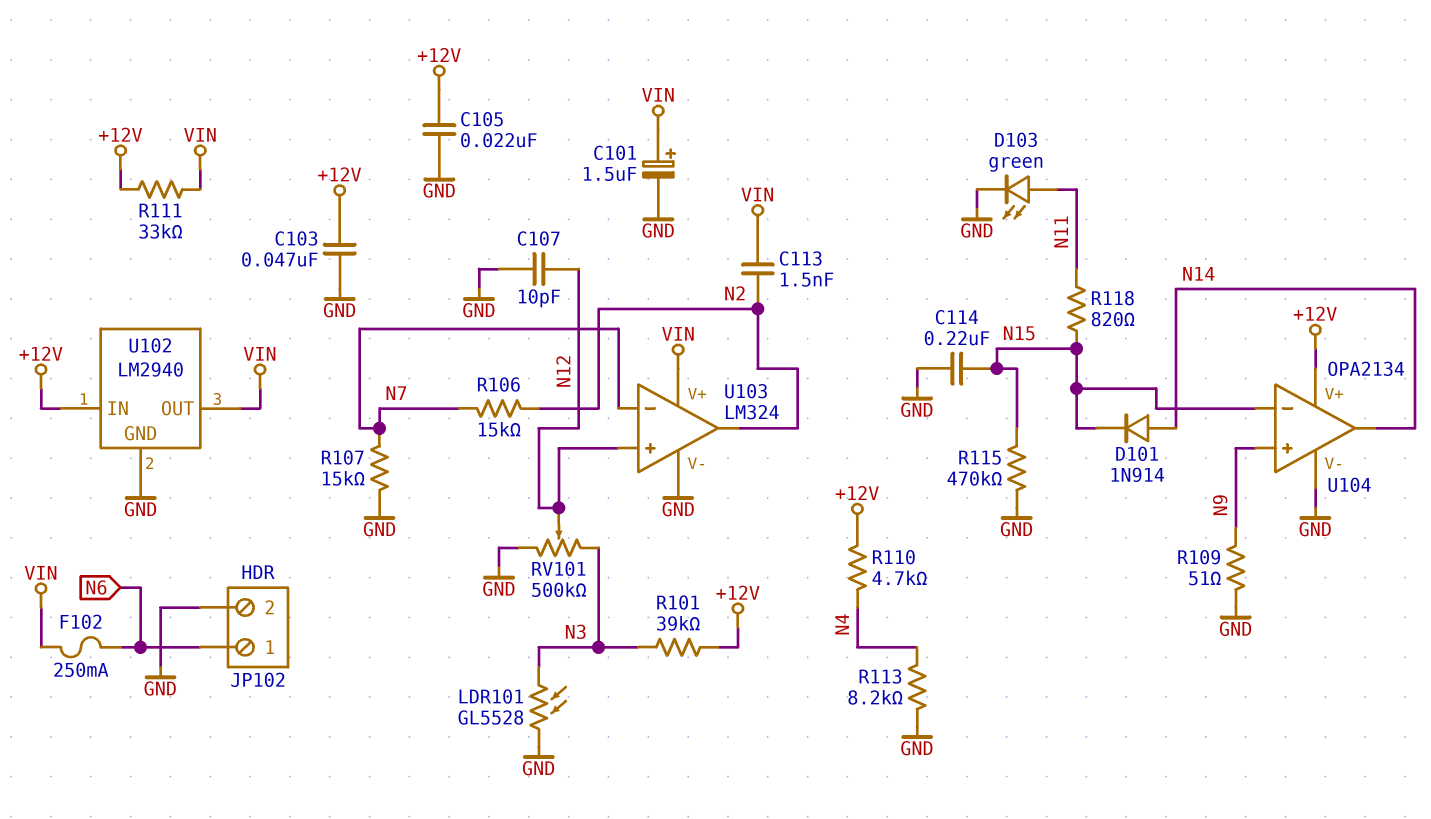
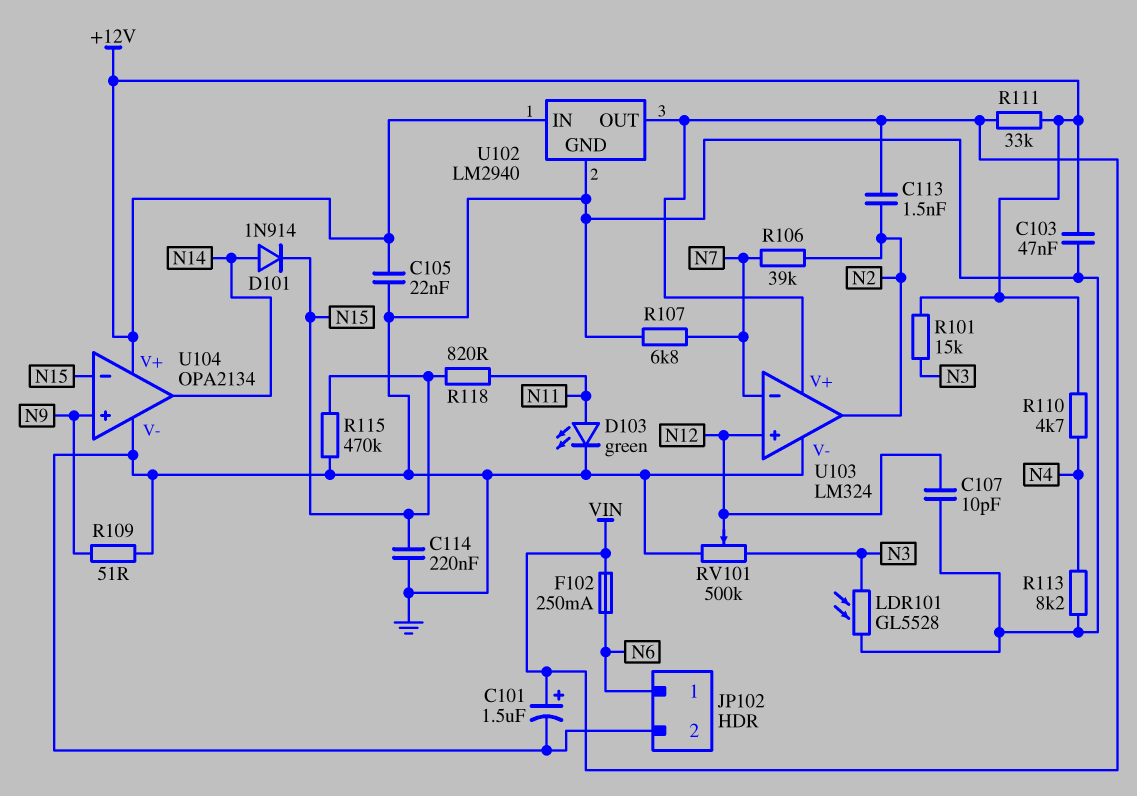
R101: 39k (+12V, N3) -> 15k (+12V, N3)
R106: 15k (N2, N7) -> 39k (N2, N7)
R107: 15k (GND, N7) -> 6.8k (GND, N7)

